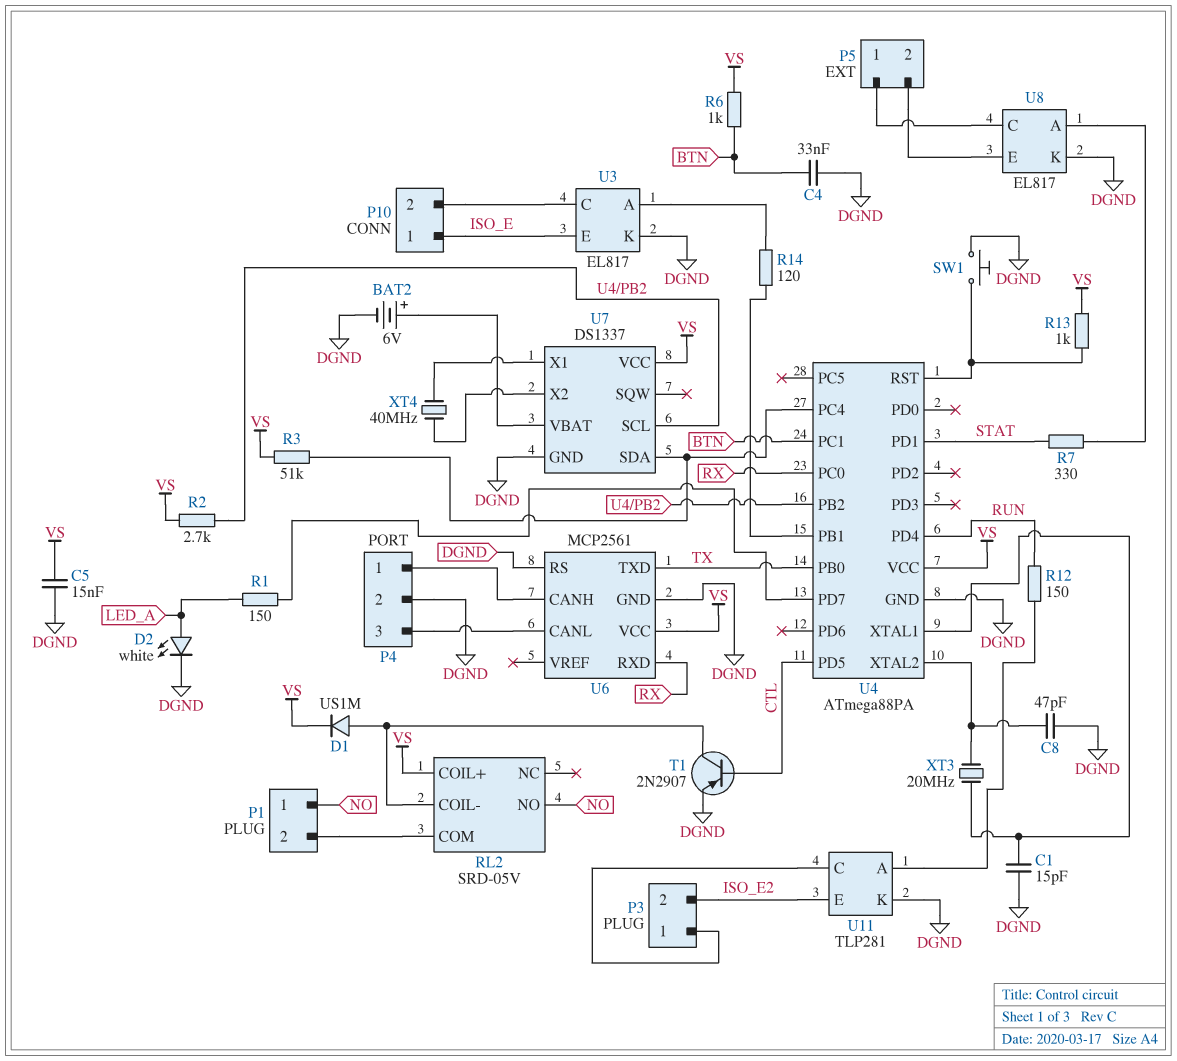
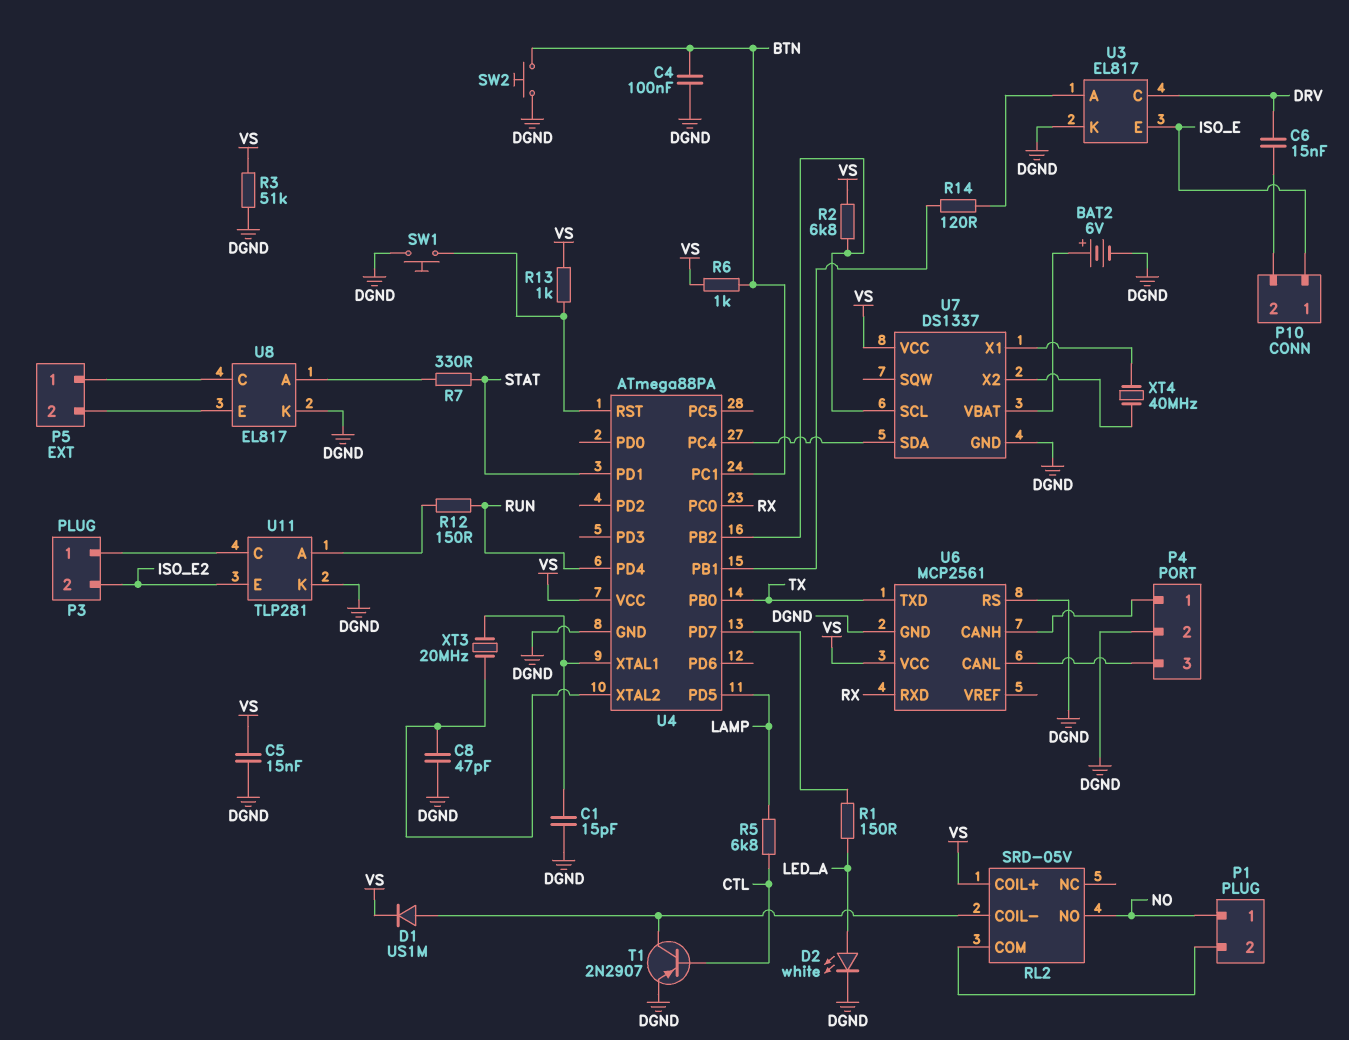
C4: 33nF (BTN, DGND) -> 100nF (BTN, DGND)
C6: none -> 15nF (DRV, P10/2)
R2: 2.7k (U4/PB2, VS) -> 6.8k (U4/PB2, VS)
R3: 51k (U4/PC4, VS) -> 51k (DGND, VS)
R5: none -> 6.8k (CTL, LAMP)
SW2: none -> button (BTN, DGND)
U3 pin C: P10/2 -> DRV
U4 pin PD5: CTL -> LAMP

